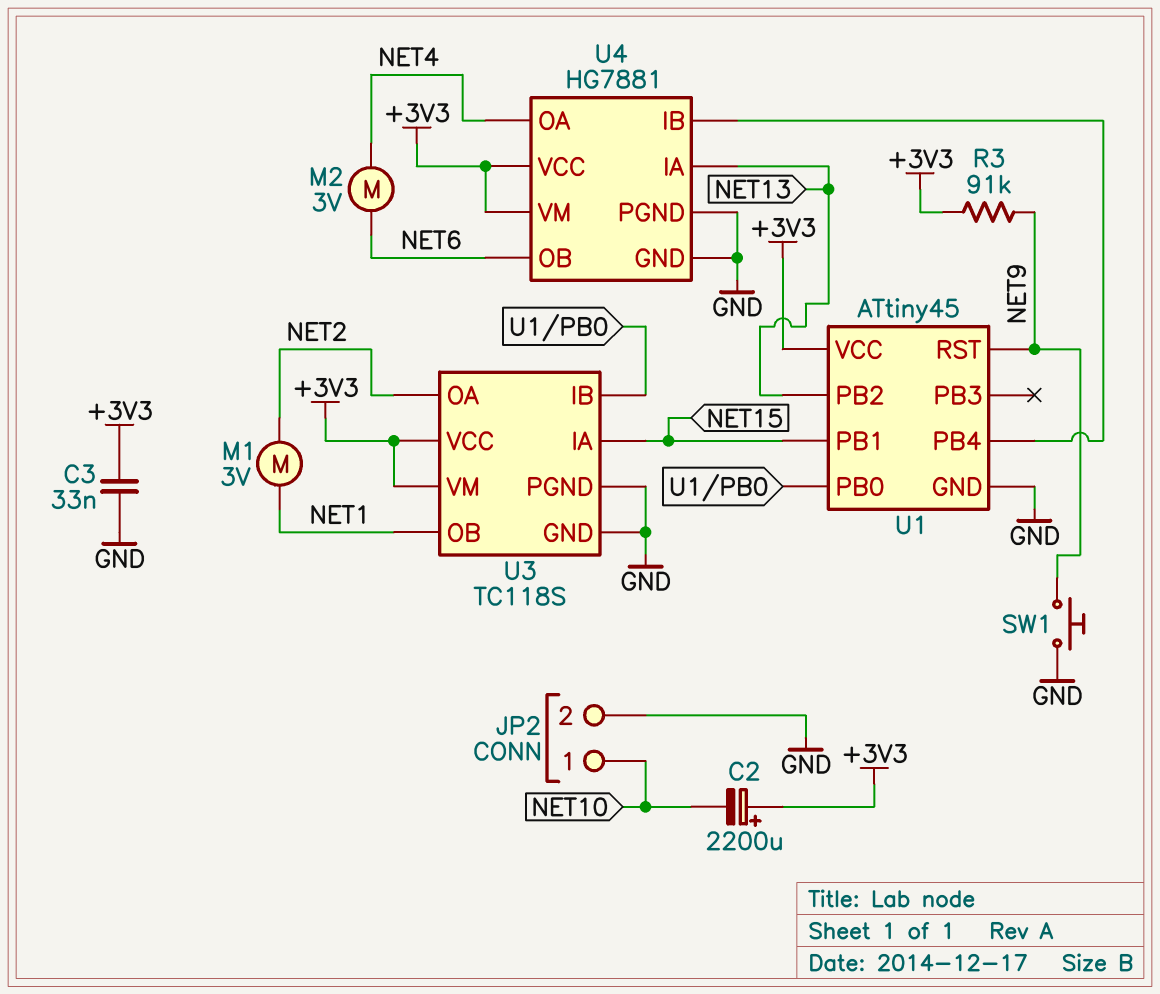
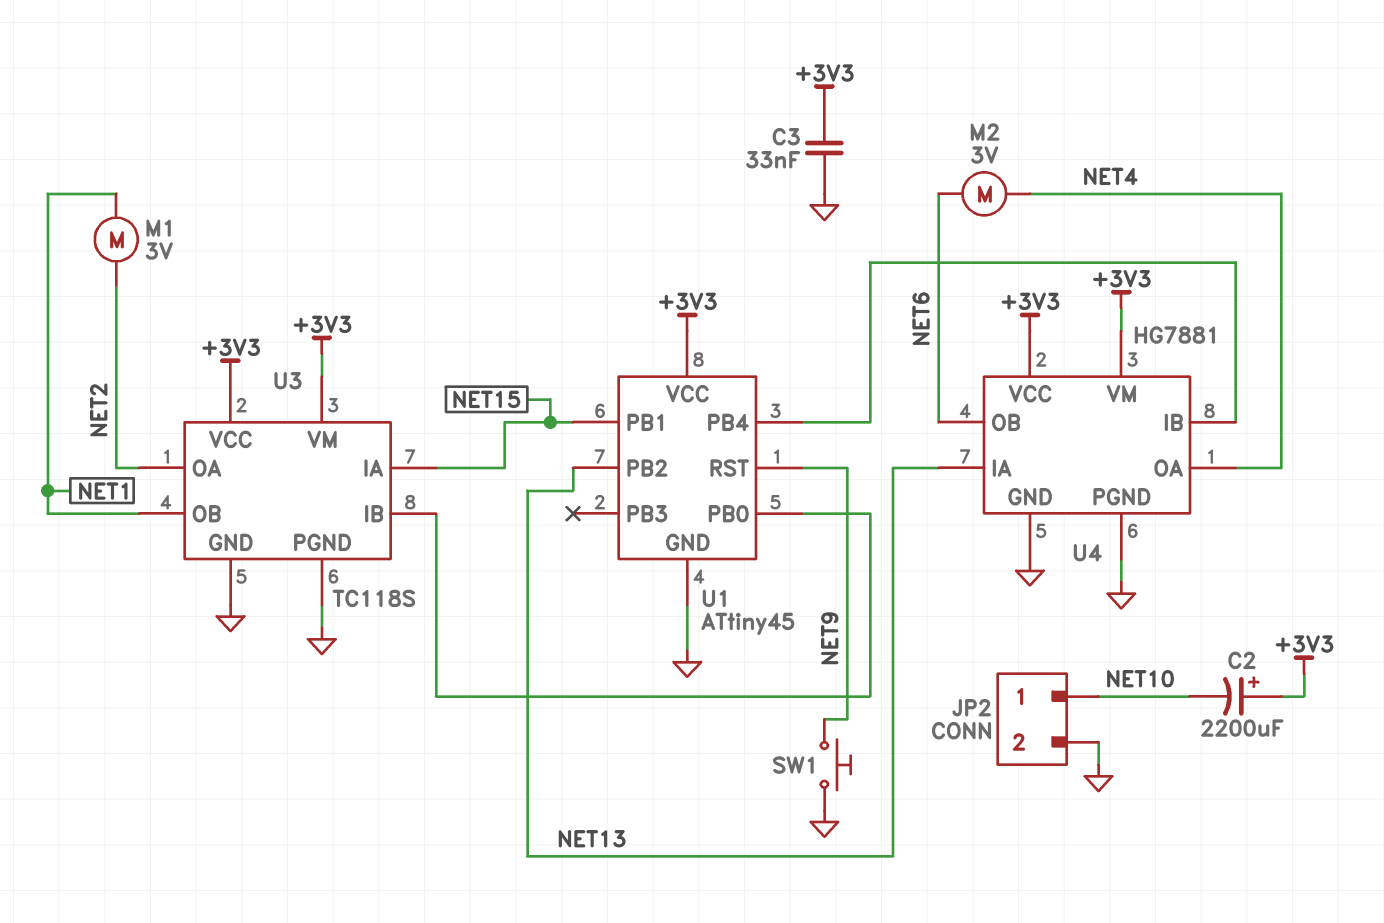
R3: 91k (+3V3, NET9) -> none

